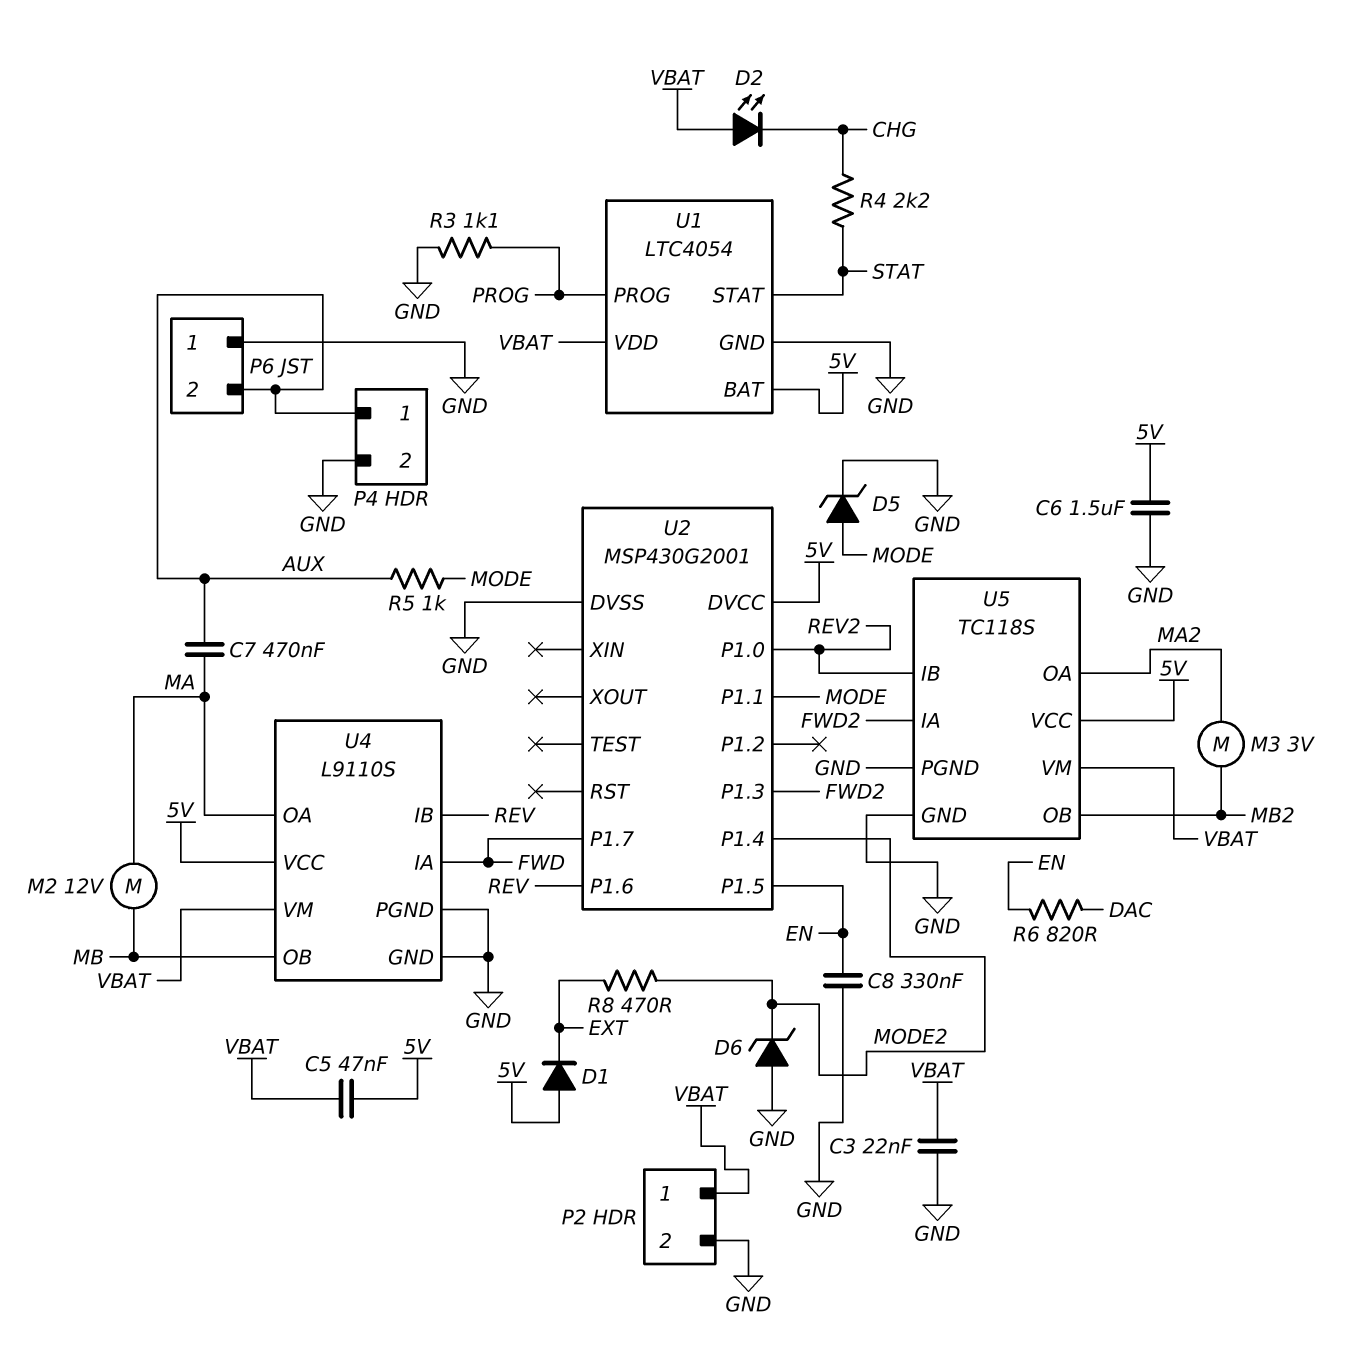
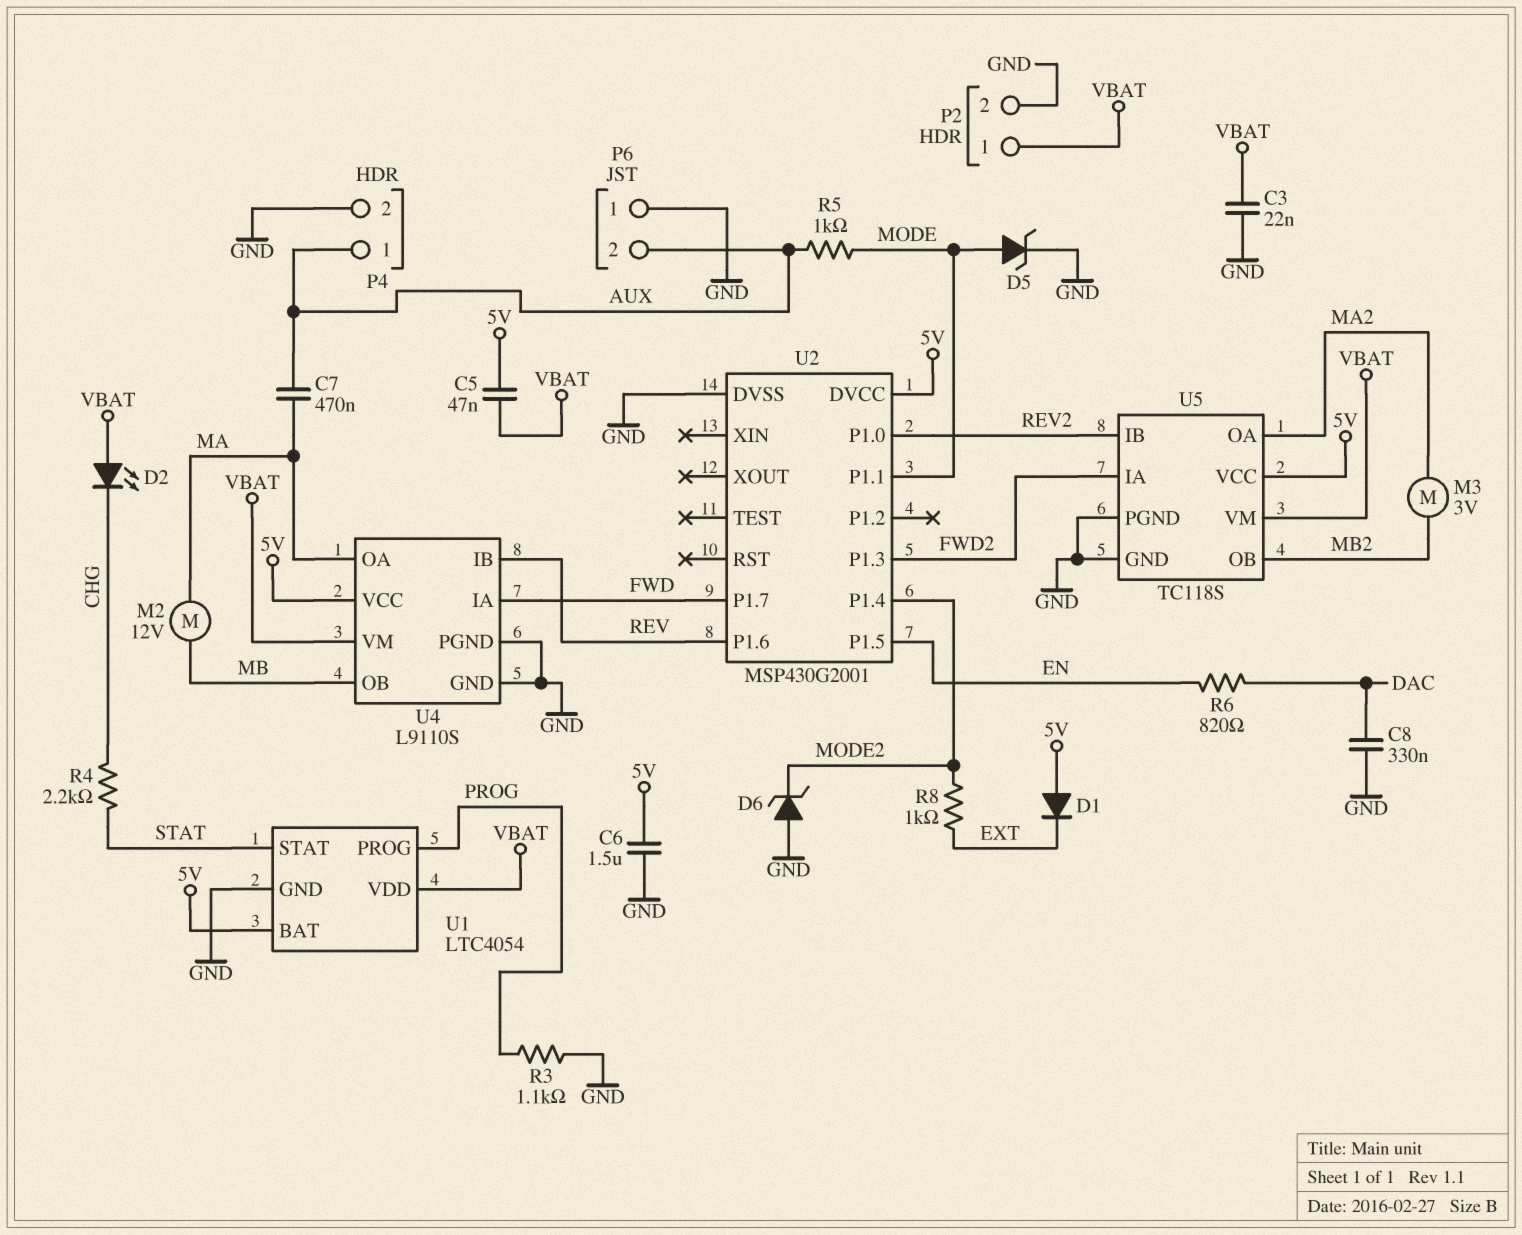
C8: 330nF (EN, GND) -> 330nF (DAC, GND)
R8: 470 (EXT, MODE2) -> 1k (EXT, MODE2)

